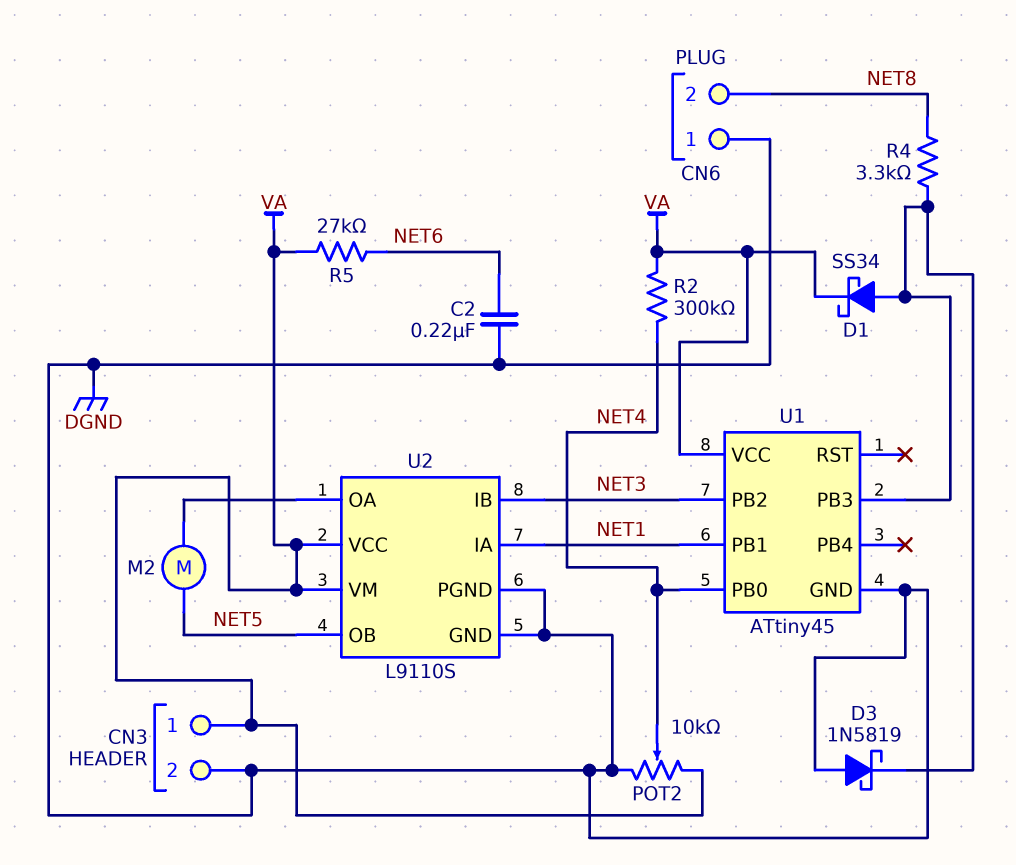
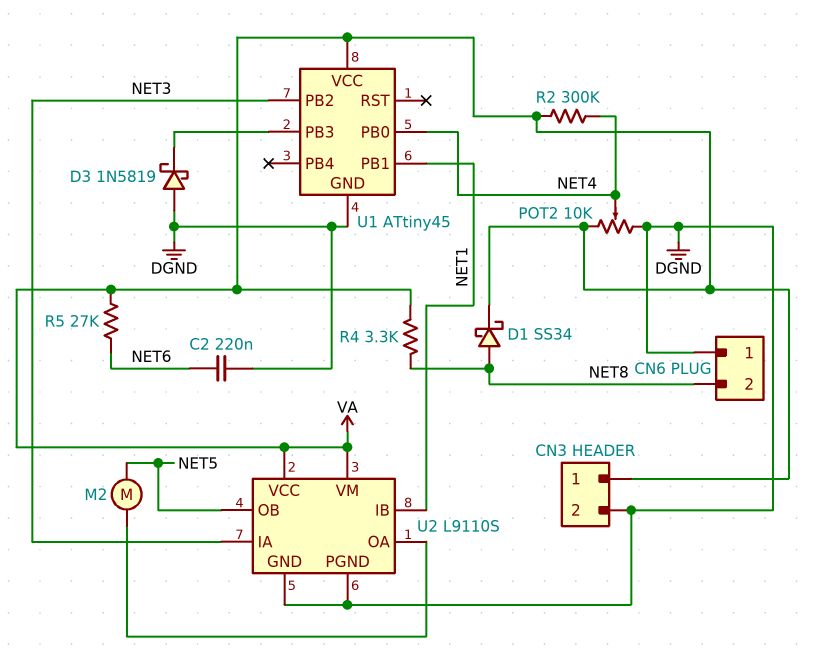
D1: schottky SS34 (A U1/PB3, K VA) -> schottky SS34 (A NET8, K VA)
R4: 3.3k (NET8, U1/PB3) -> 3.3k (NET8, VA)
U2 pin IA: NET1 -> NET3
U2 pin IB: NET3 -> NET1

